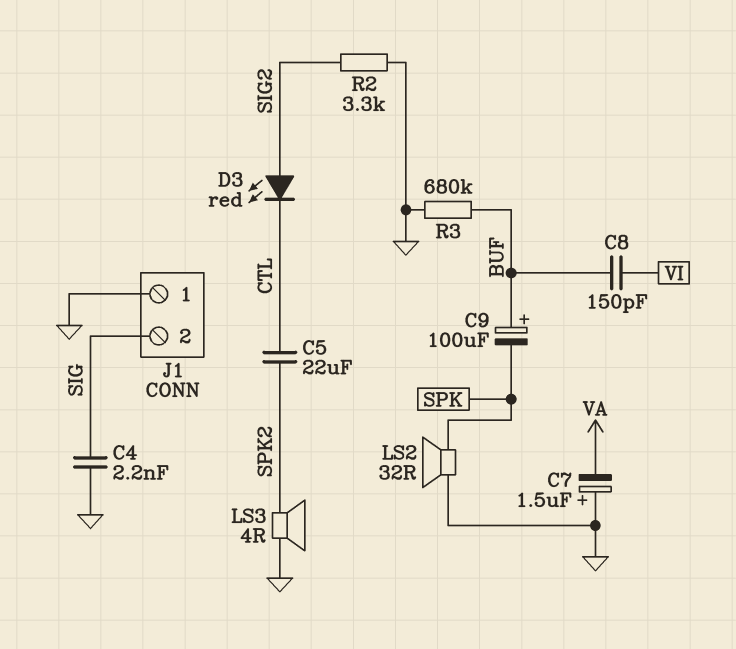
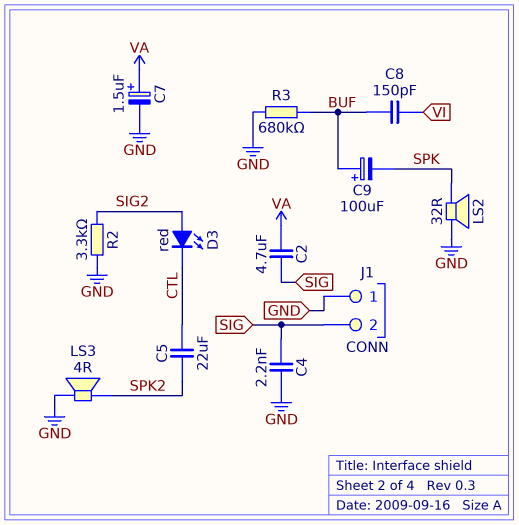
C2: none -> 4.7uF (SIG, VA)
C7: 1.5uF (plus GND, minus VA) -> 1.5uF (plus VA, minus GND)

